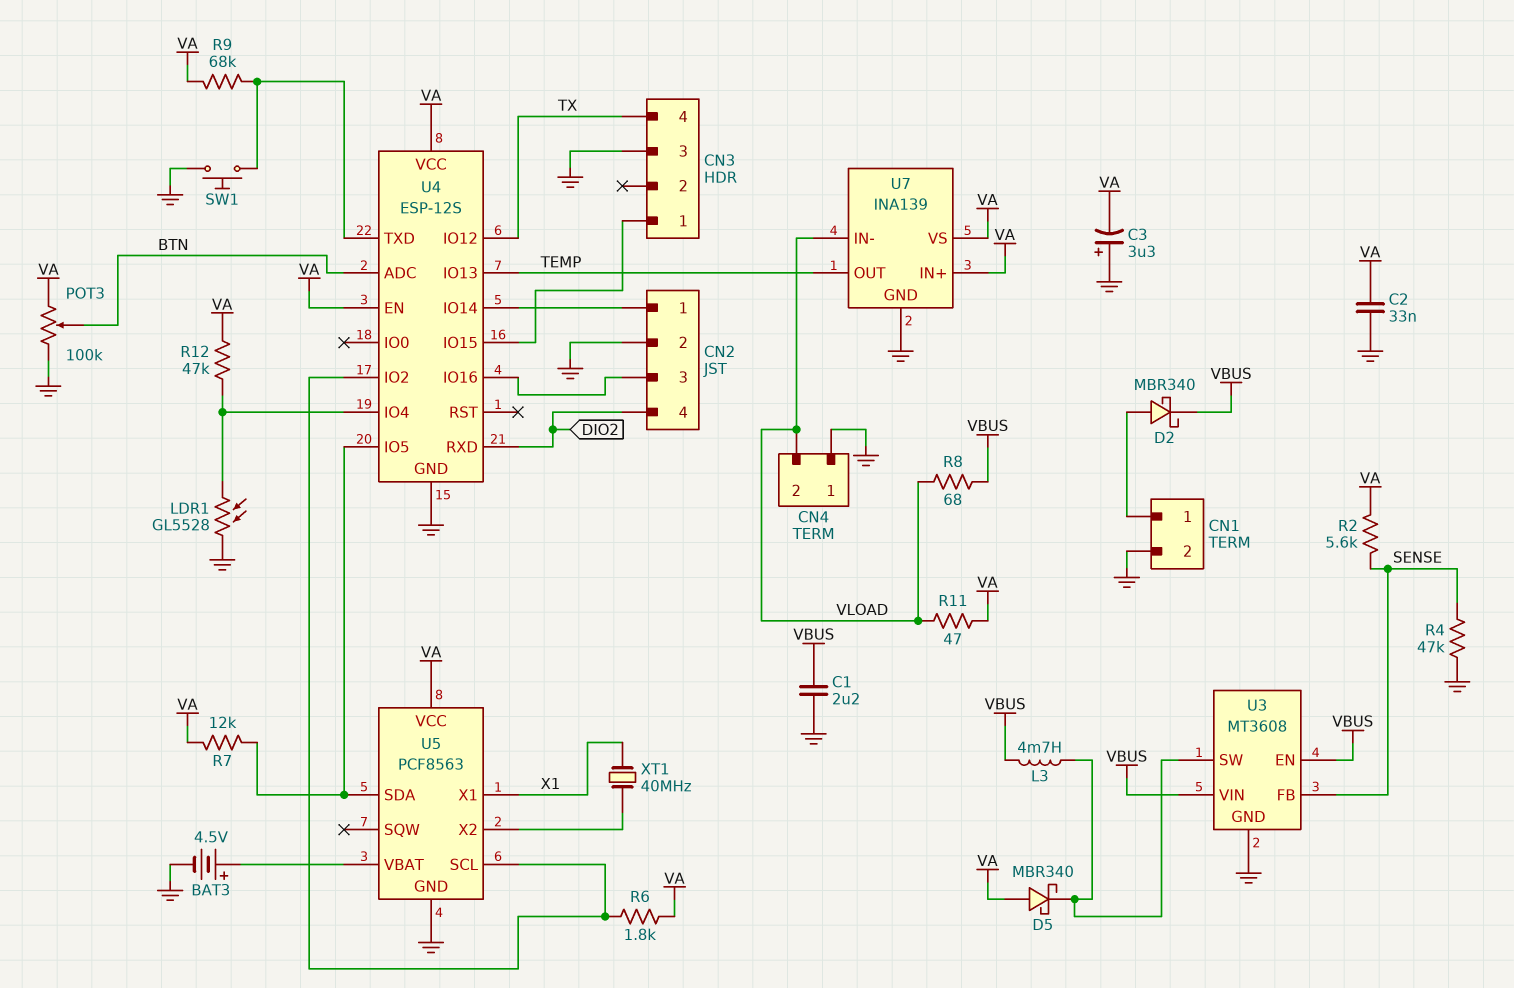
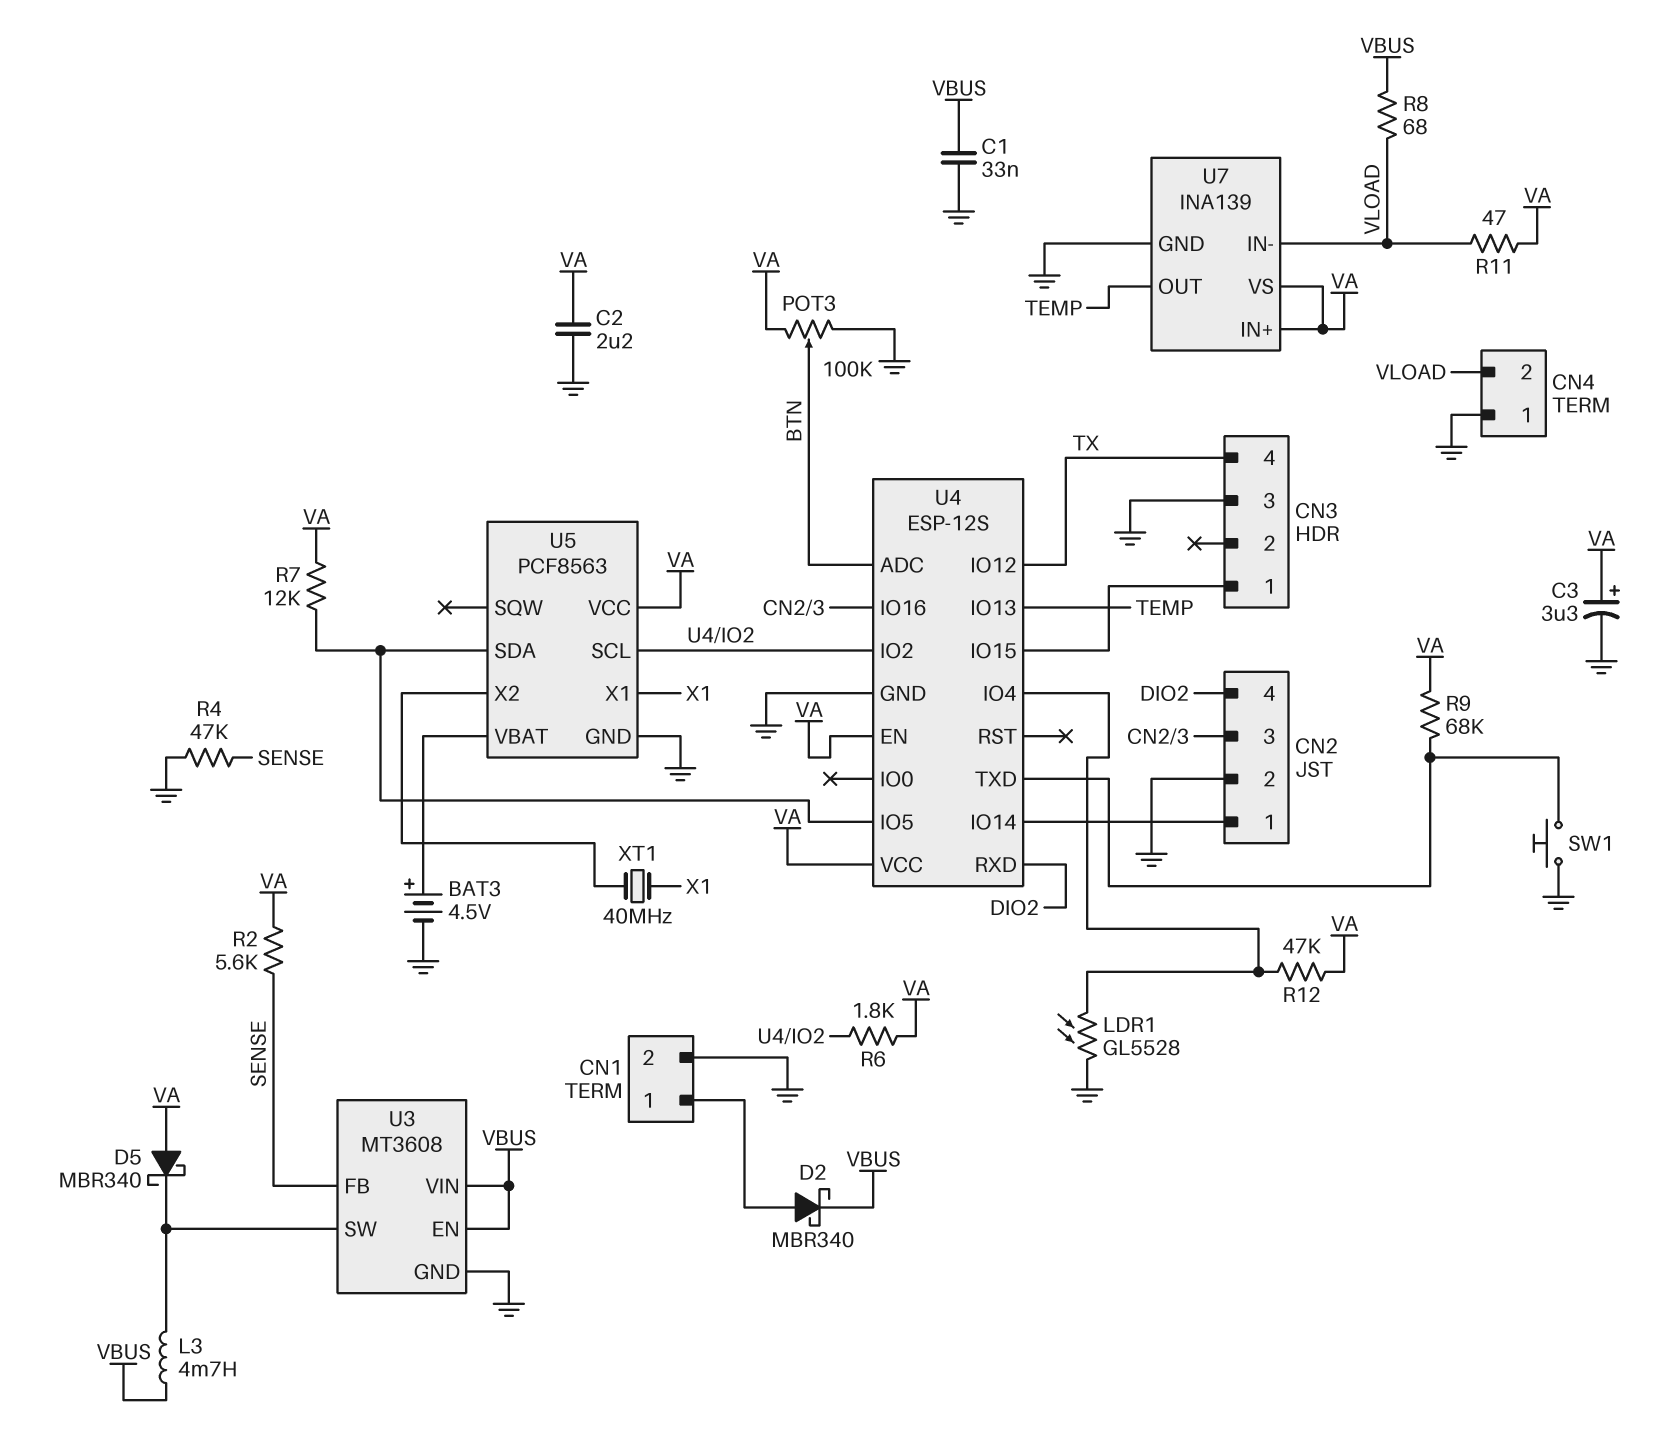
C1: 2.2uF (GND, VBUS) -> 33nF (GND, VBUS)
C2: 33nF (GND, VA) -> 2.2uF (GND, VA)
C3: 3.3uF (plus GND, minus VA) -> 3.3uF (plus VA, minus GND)

